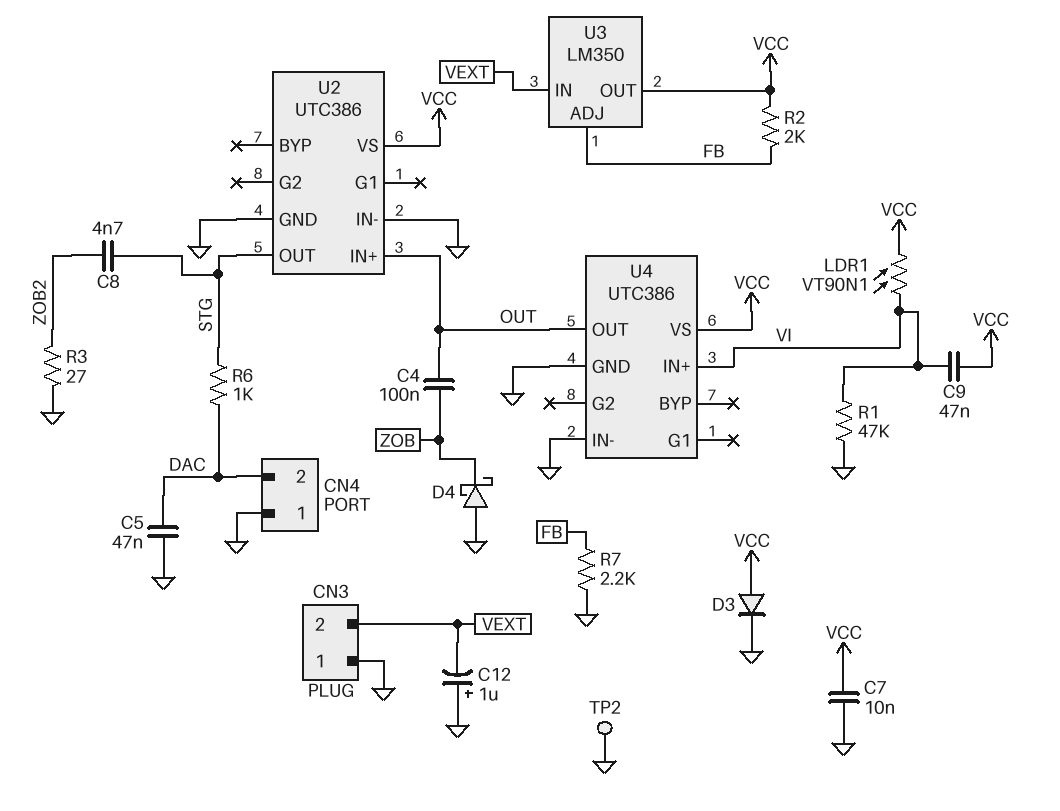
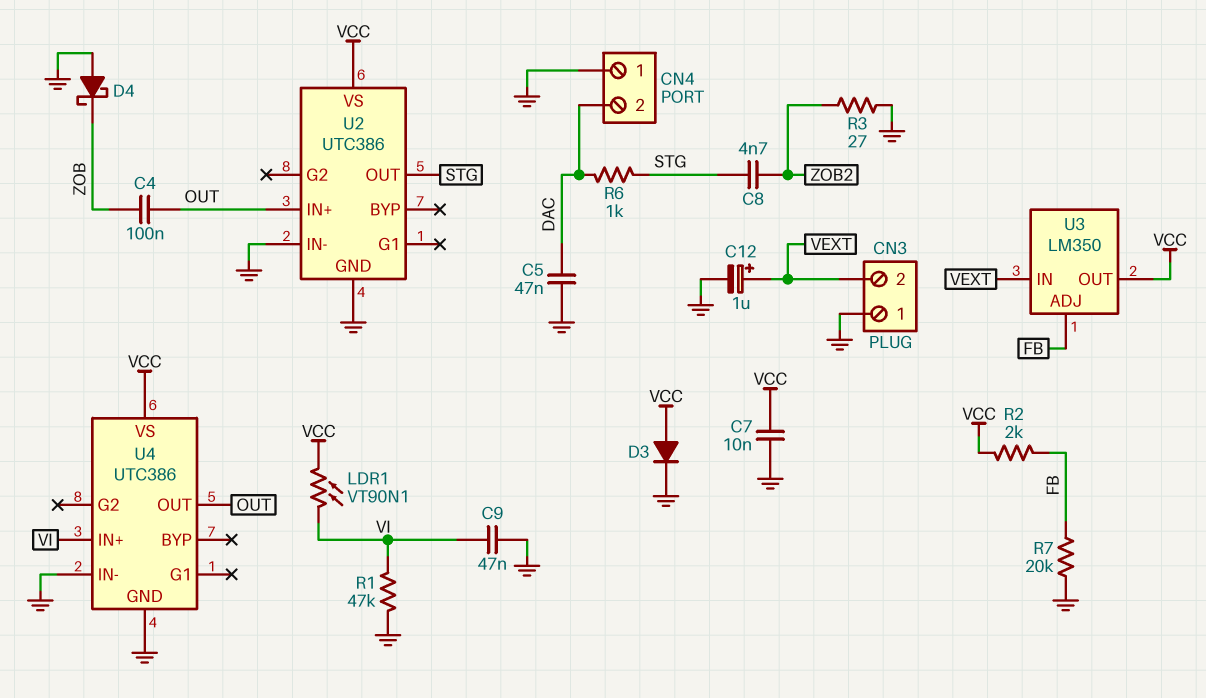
C9: 47nF (VCC, VI) -> 47nF (GND, VI)
C12: 1uF (plus GND, minus VEXT) -> 1uF (plus VEXT, minus GND)
R7: 2.2k (FB, GND) -> 20k (FB, GND)
TP2: test point (GND) -> none

